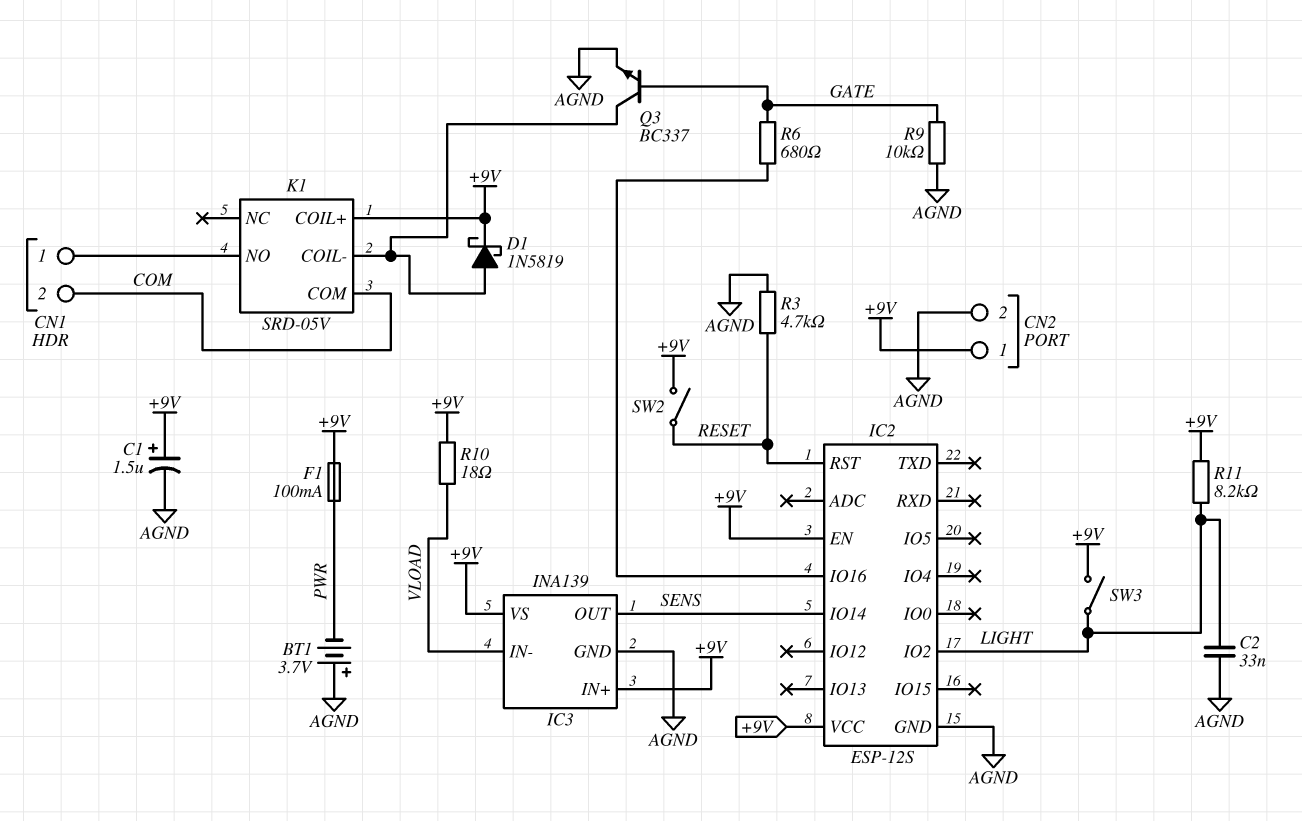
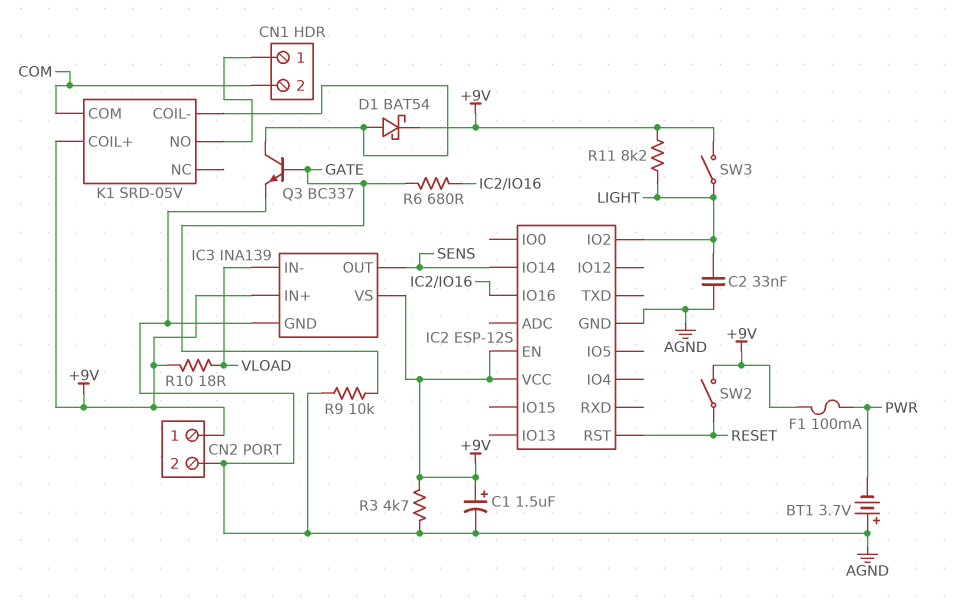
D1: schottky 1N5819 (A K1/COIL-, K +9V) -> schottky BAT54 (A K1/COIL-, K +9V)
R3: 4.7k (AGND, RESET) -> 4.7k (+9V, AGND)

